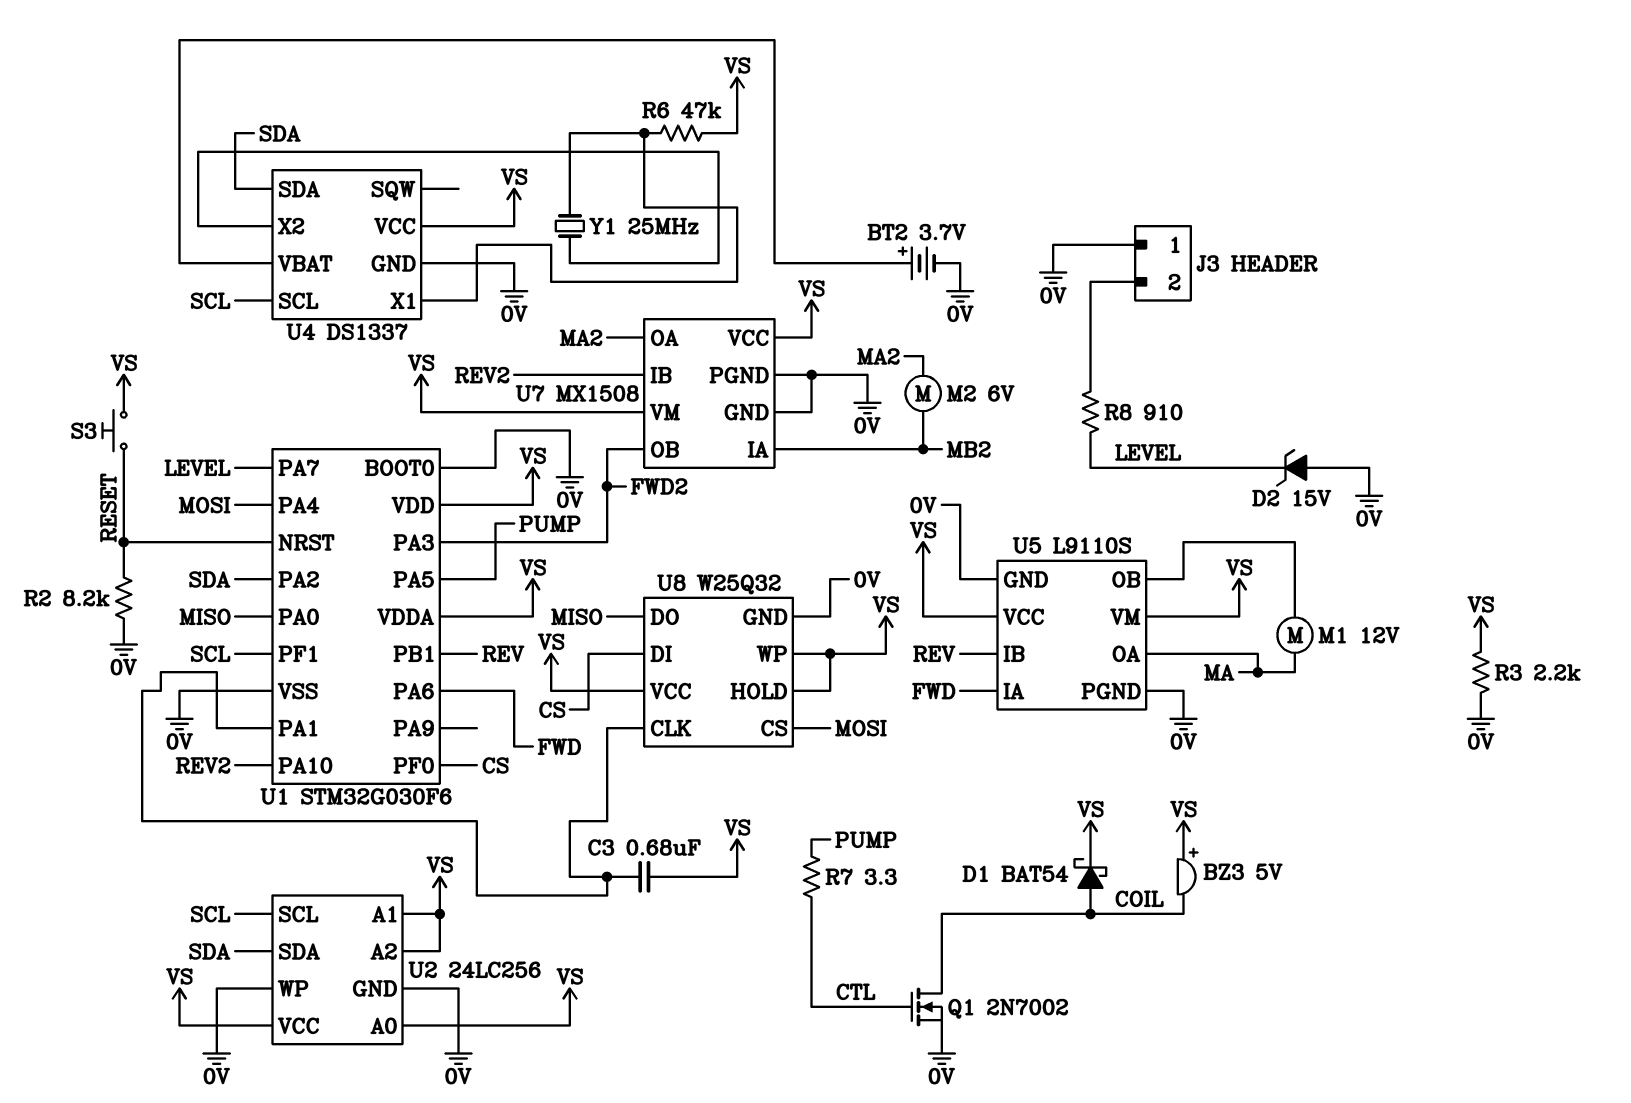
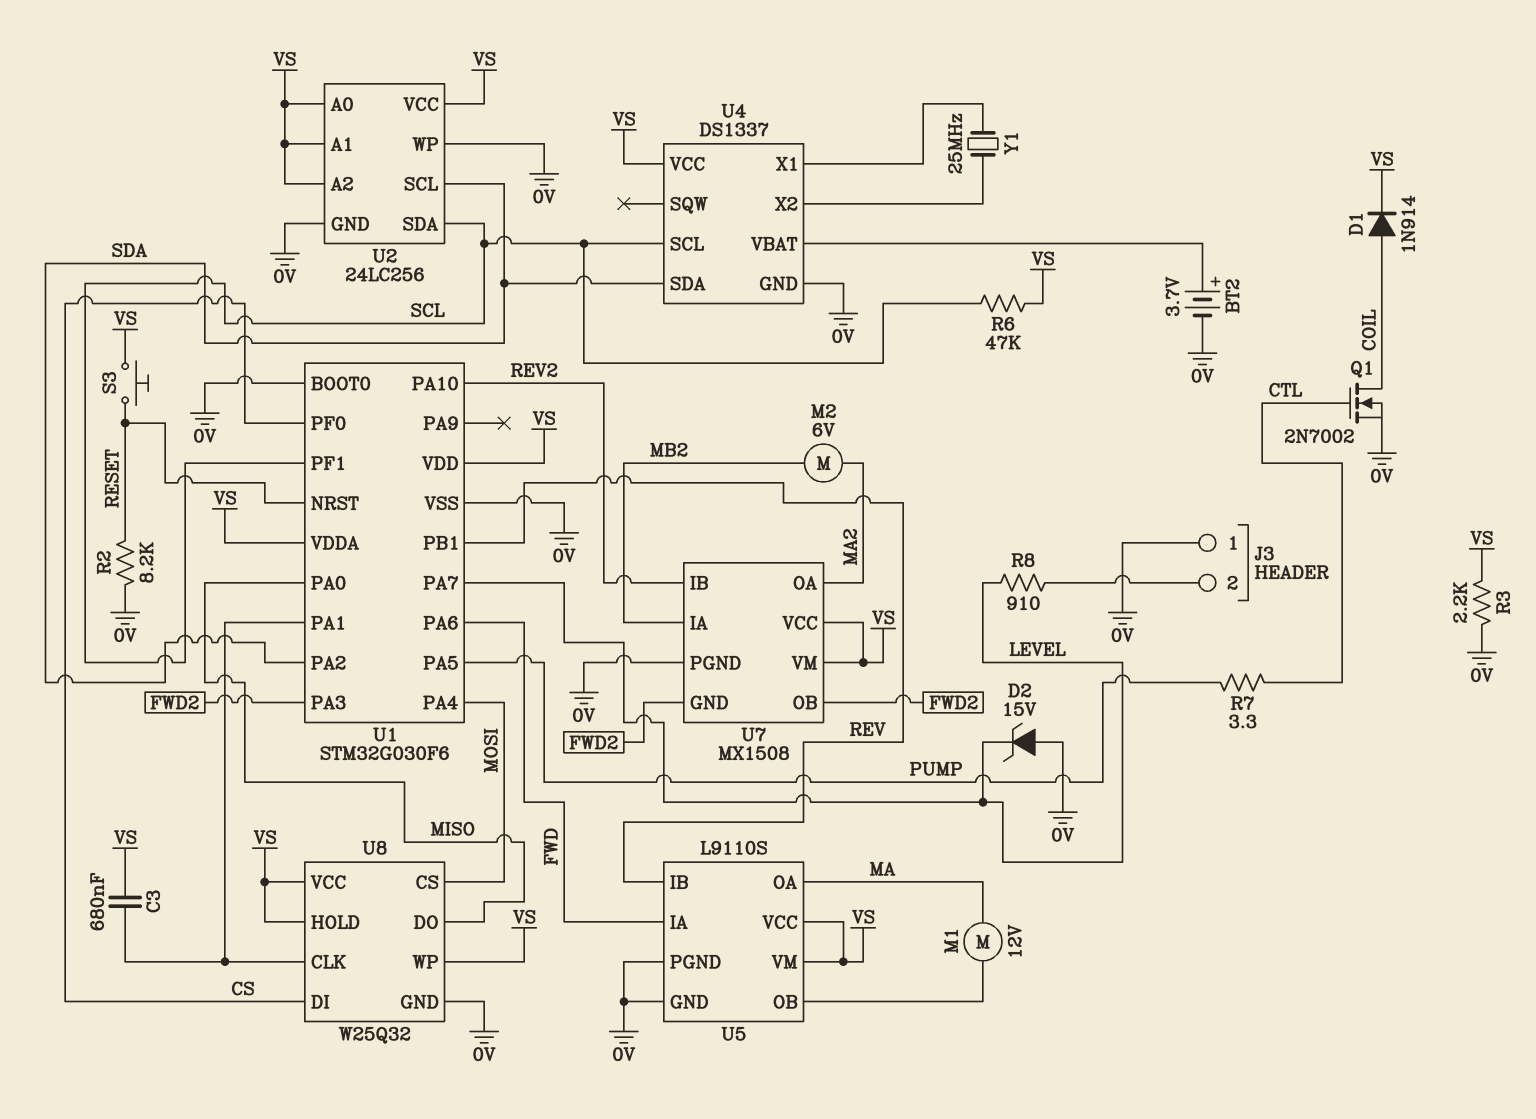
BZ3: buzzer 5V (plus VS, minus COIL) -> none
D1: schottky BAT54 (A COIL, K VS) -> diode 1N914 (A COIL, K VS)
R6: 47k (U4/X1, VS) -> 47k (SCL, VS)
U2 pin SCL: SCL -> SDA
U2 pin SDA: SDA -> SCL
U7 pin GND: 0V -> FWD2

